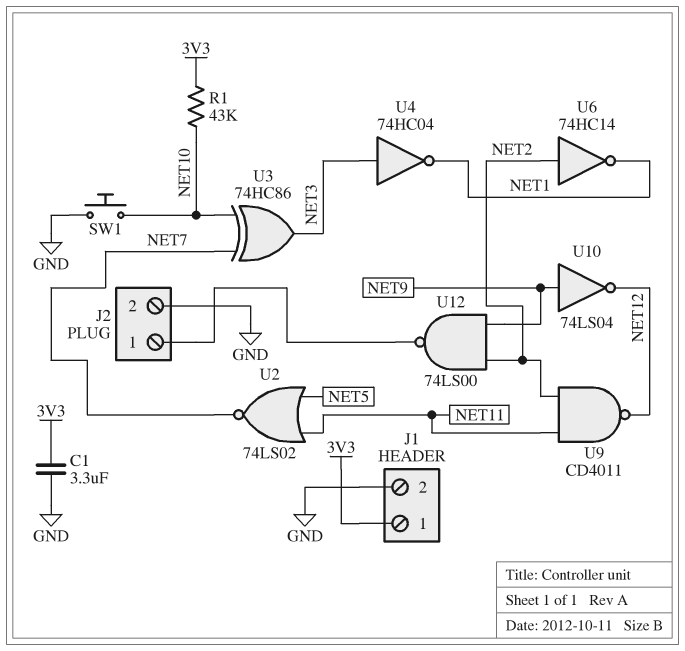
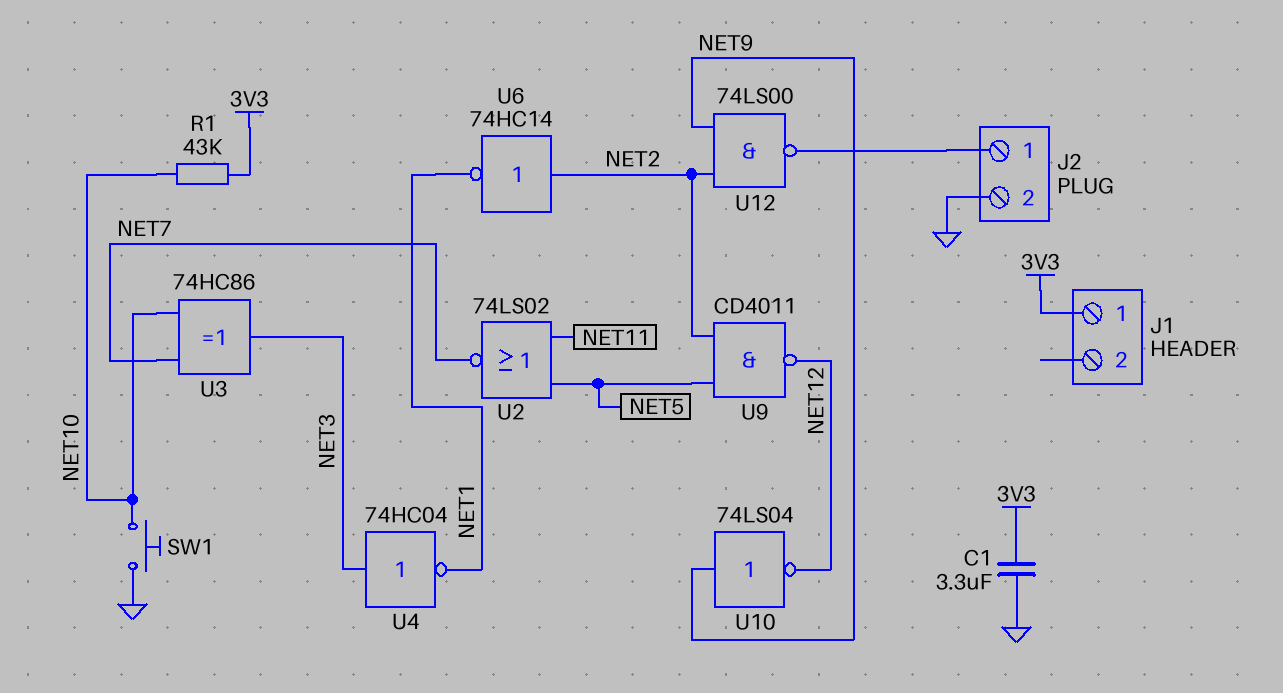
J1 pin 2: GND -> none
U9: NAND CD4011 (in NET2, in NET11, out NET12) -> NAND CD4011 (in NET2, in NET5, out NET12)

